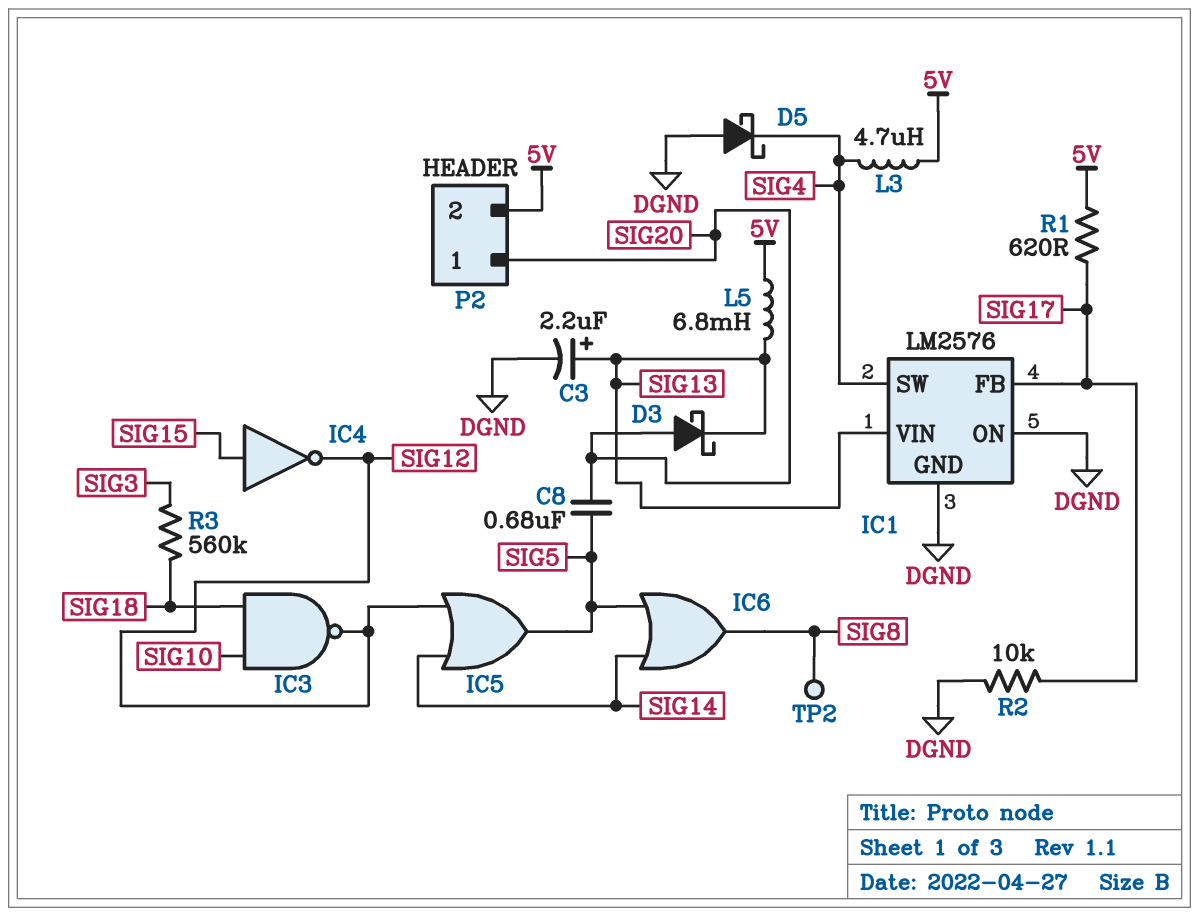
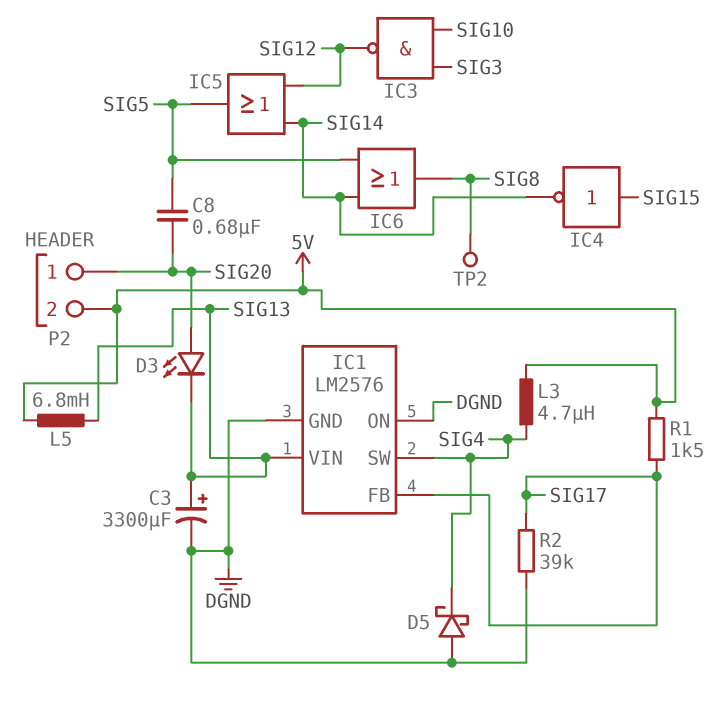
C3: 2.2uF (plus SIG13, minus DGND) -> 3300uF (plus SIG13, minus DGND)
D3: schottky (A SIG20, K SIG13) -> LED (A SIG20, K SIG13)
IC3: NAND (in SIG10, in SIG18, out SIG12) -> NAND (in SIG3, in SIG10, out SIG12)
IC4: NOT (in SIG15, out SIG12) -> NOT (in SIG15, out SIG14)
R1: 620 (5V, SIG17) -> 1.5k (5V, SIG17)
R2: 10k (DGND, SIG17) -> 39k (DGND, SIG17)
R3: 560k (SIG3, SIG18) -> none

